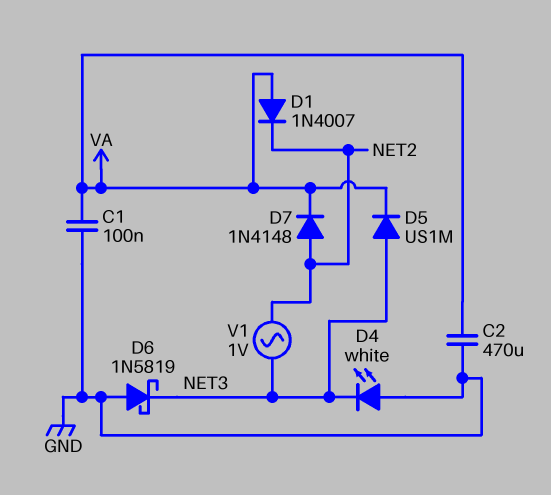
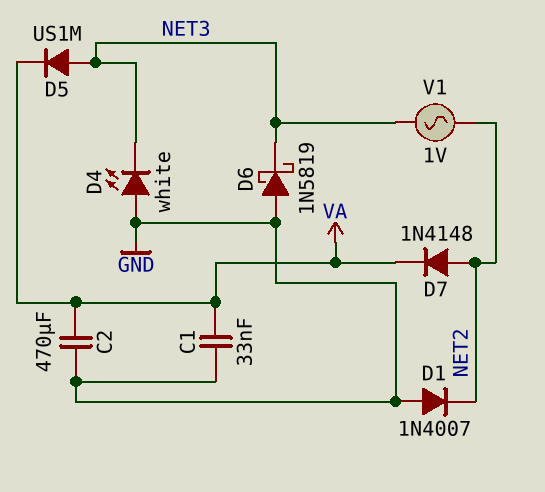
C1: 100nF (GND, VA) -> 33nF (GND, VA)
D1: diode 1N4007 (A VA, K NET2) -> diode 1N4007 (A GND, K NET2)

